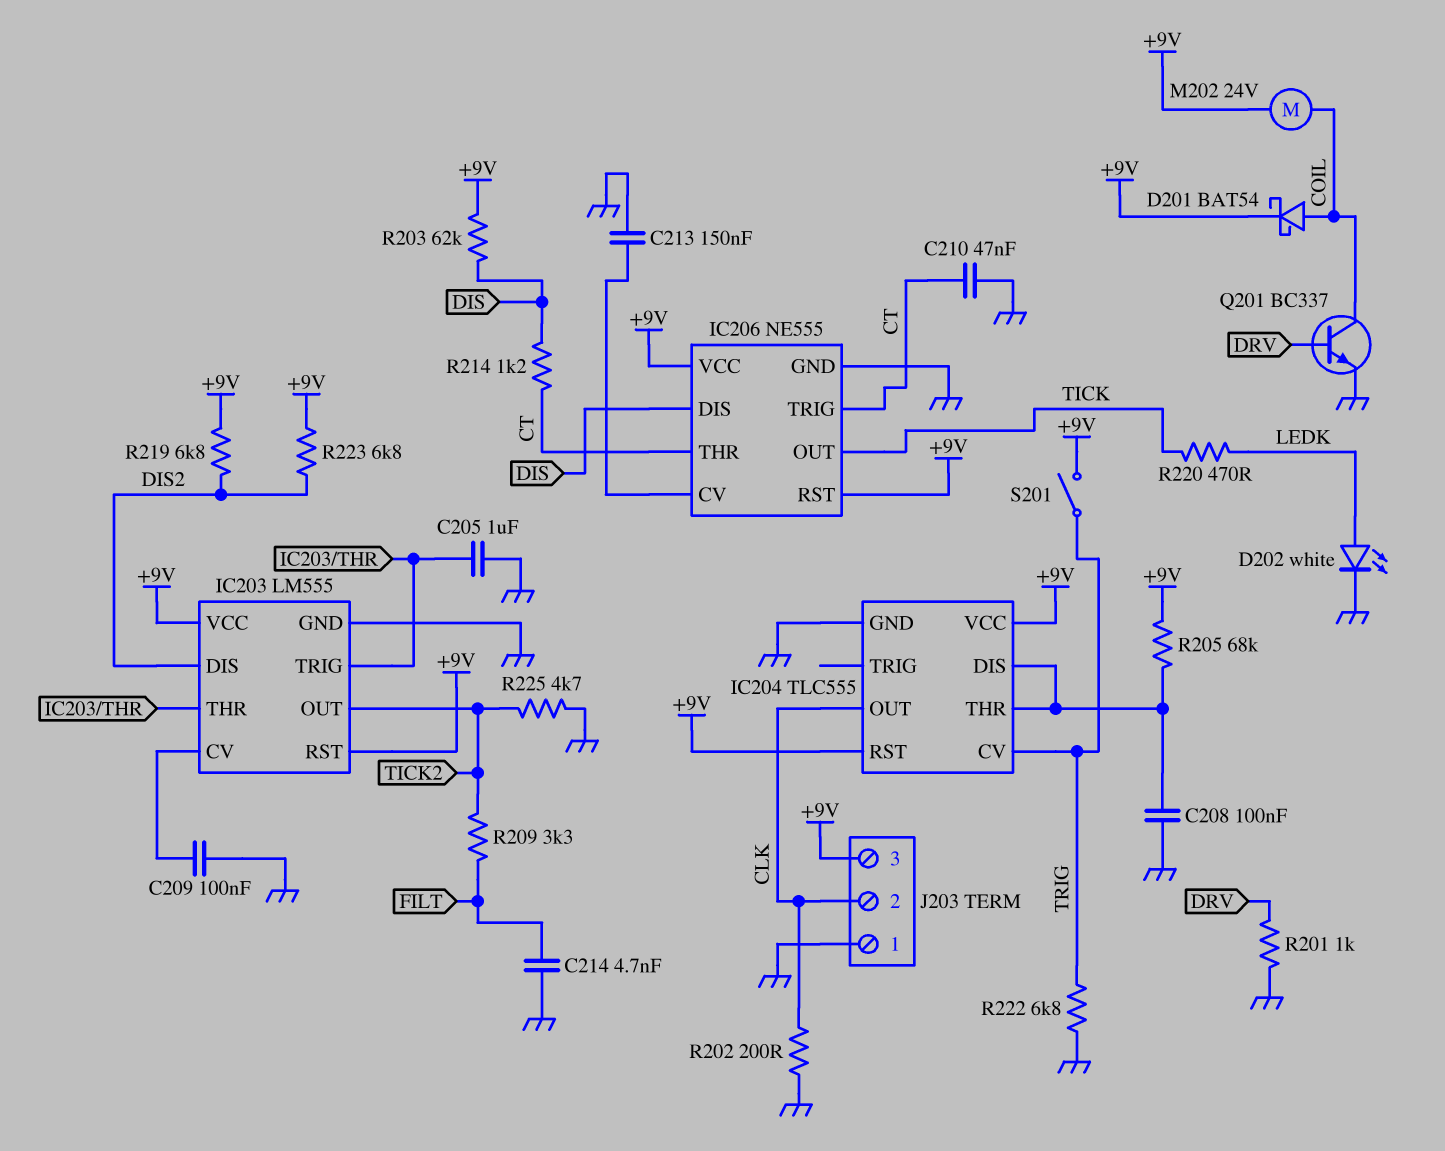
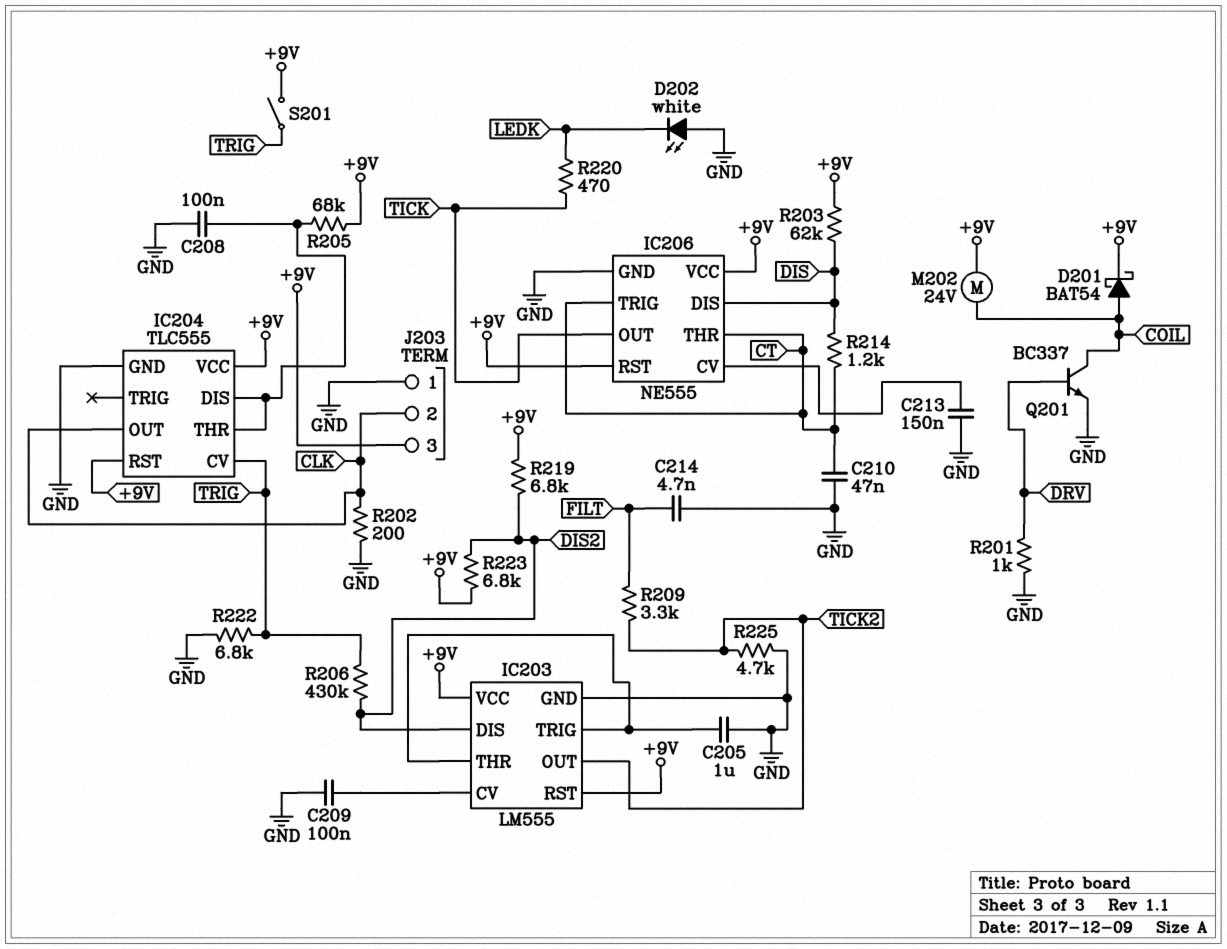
D202: LED white (A LEDK, K GND) -> LED white (A GND, K LEDK)
R206: none -> 430k (DIS2, TRIG)

